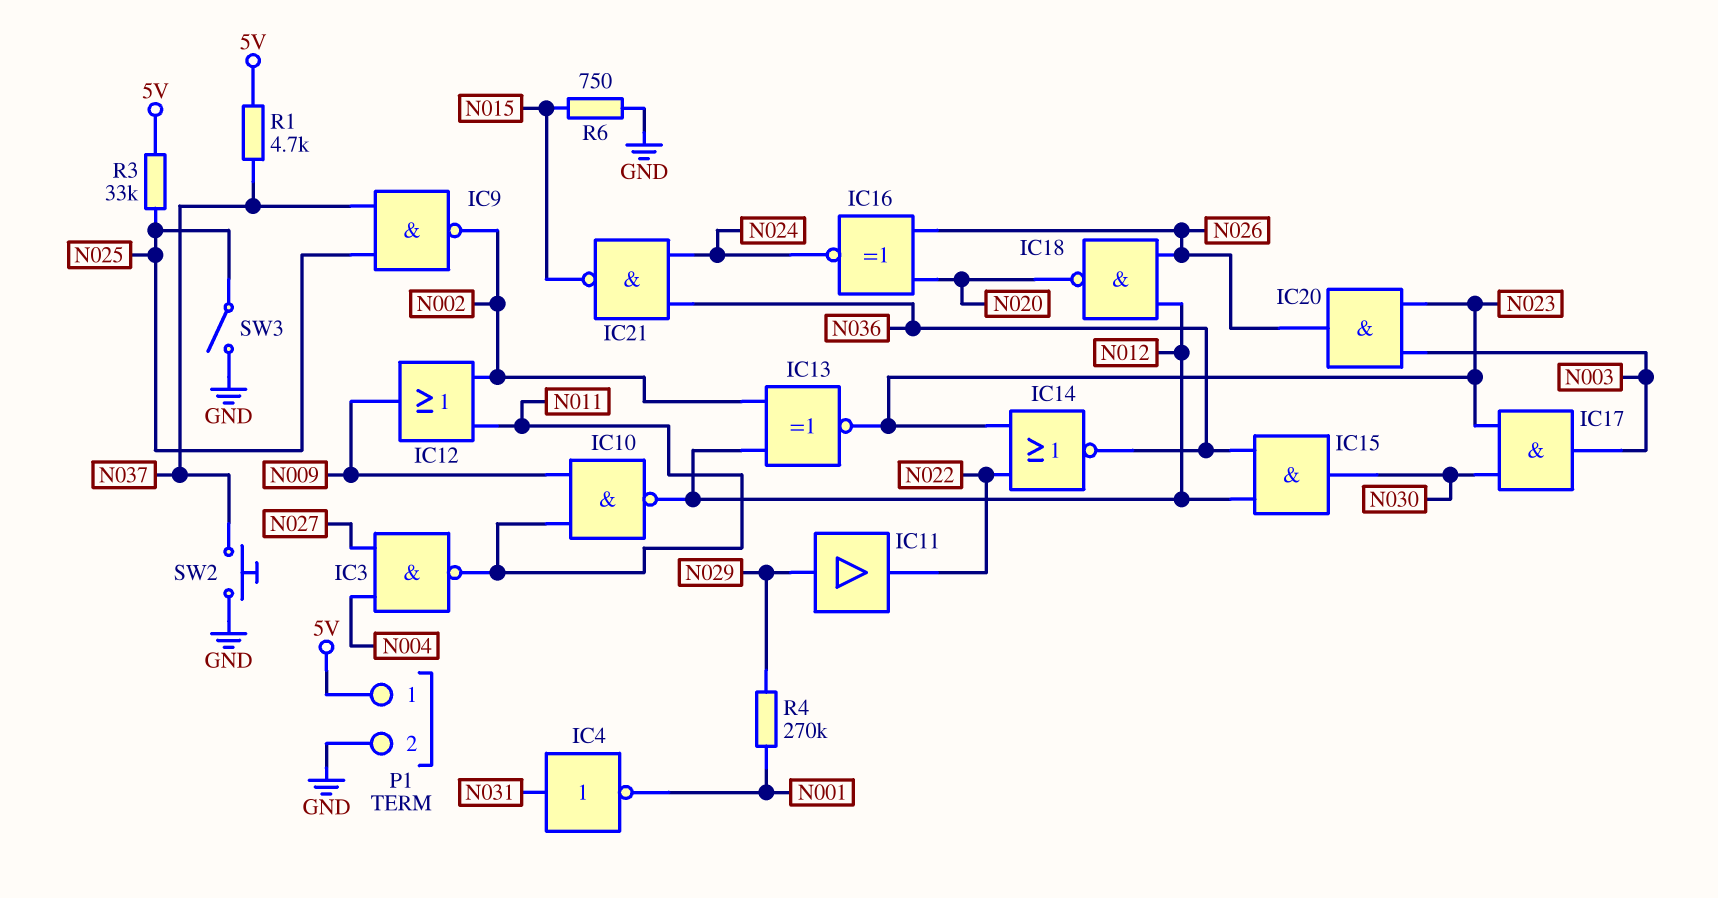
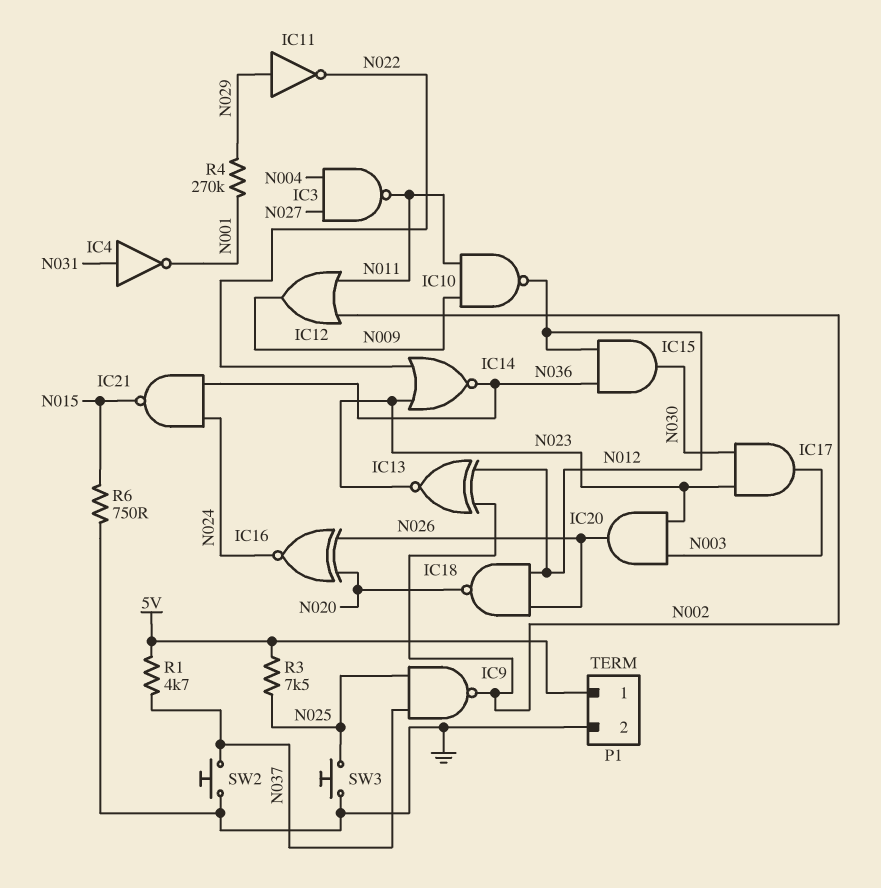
IC11: buffer (in N029, out N022) -> NOT (in N029, out N022)
R3: 33k (5V, N025) -> 7.5k (5V, N025)
SW3: switch (GND, N025) -> button (GND, N025)

